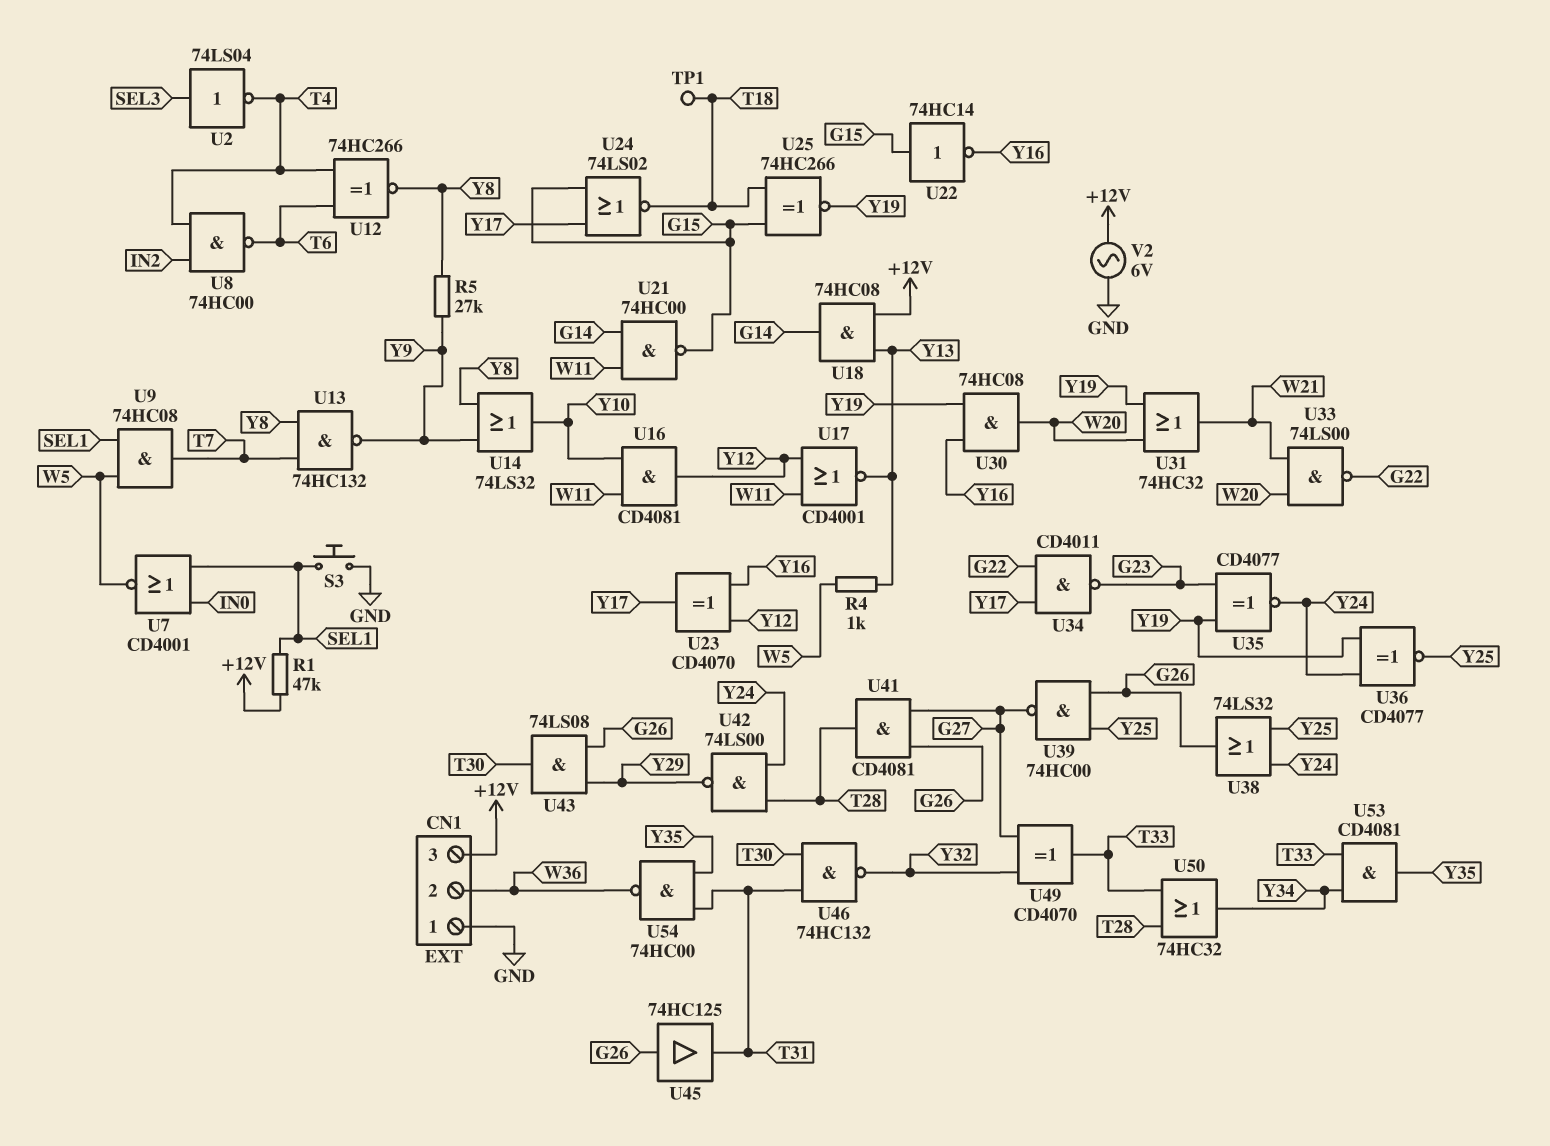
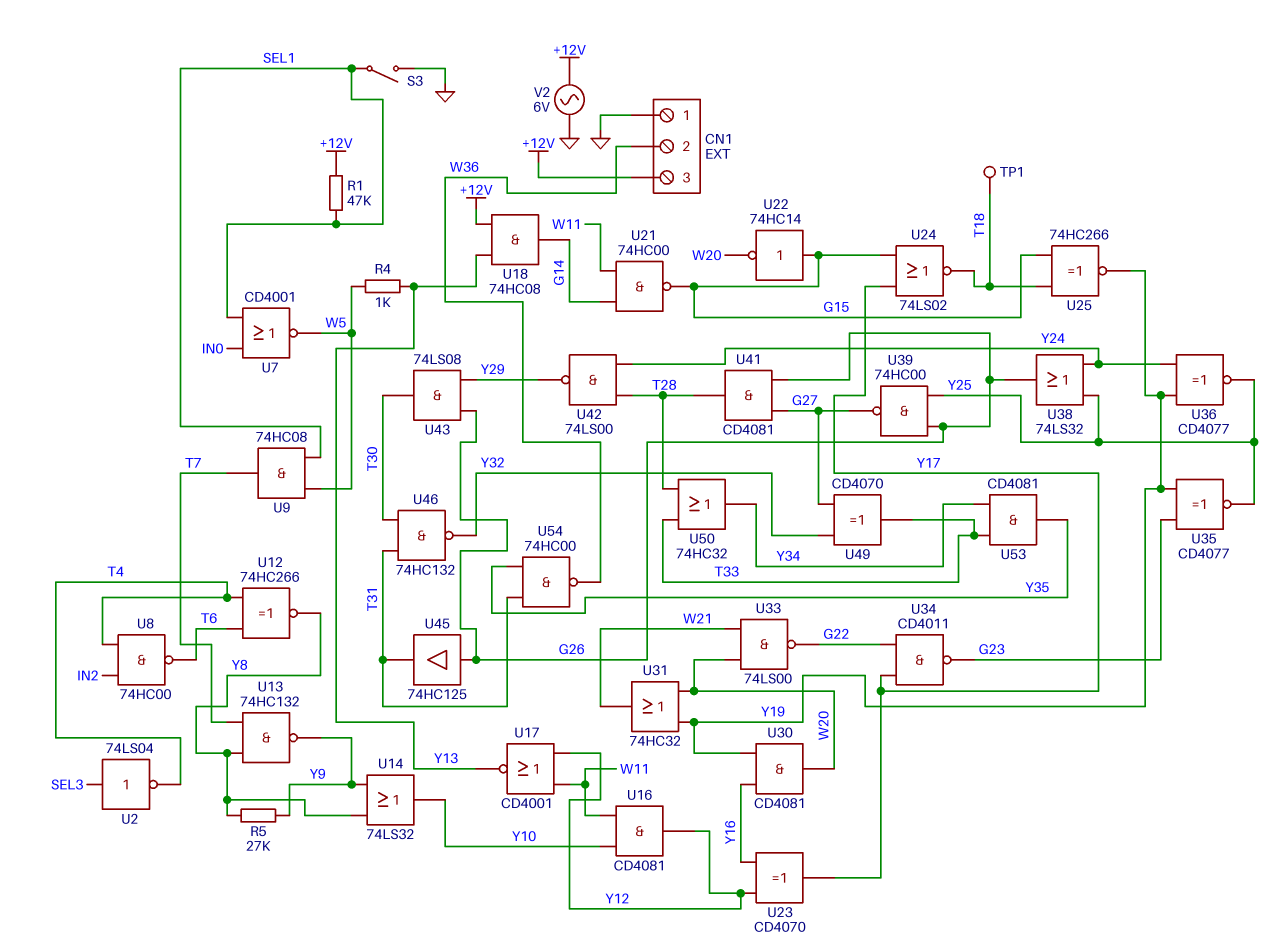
S3: button (GND, SEL1) -> switch (GND, SEL1)
U22: NOT 74HC14 (in G15, out Y16) -> NOT 74HC14 (in G15, out W20)
U30: AND 74HC08 (in Y16, in Y19, out W20) -> AND CD4081 (in Y16, in Y19, out W20)
U35: XNOR CD4077 (in G23, in Y19, out Y24) -> XNOR CD4077 (in G23, in Y19, out Y25)

